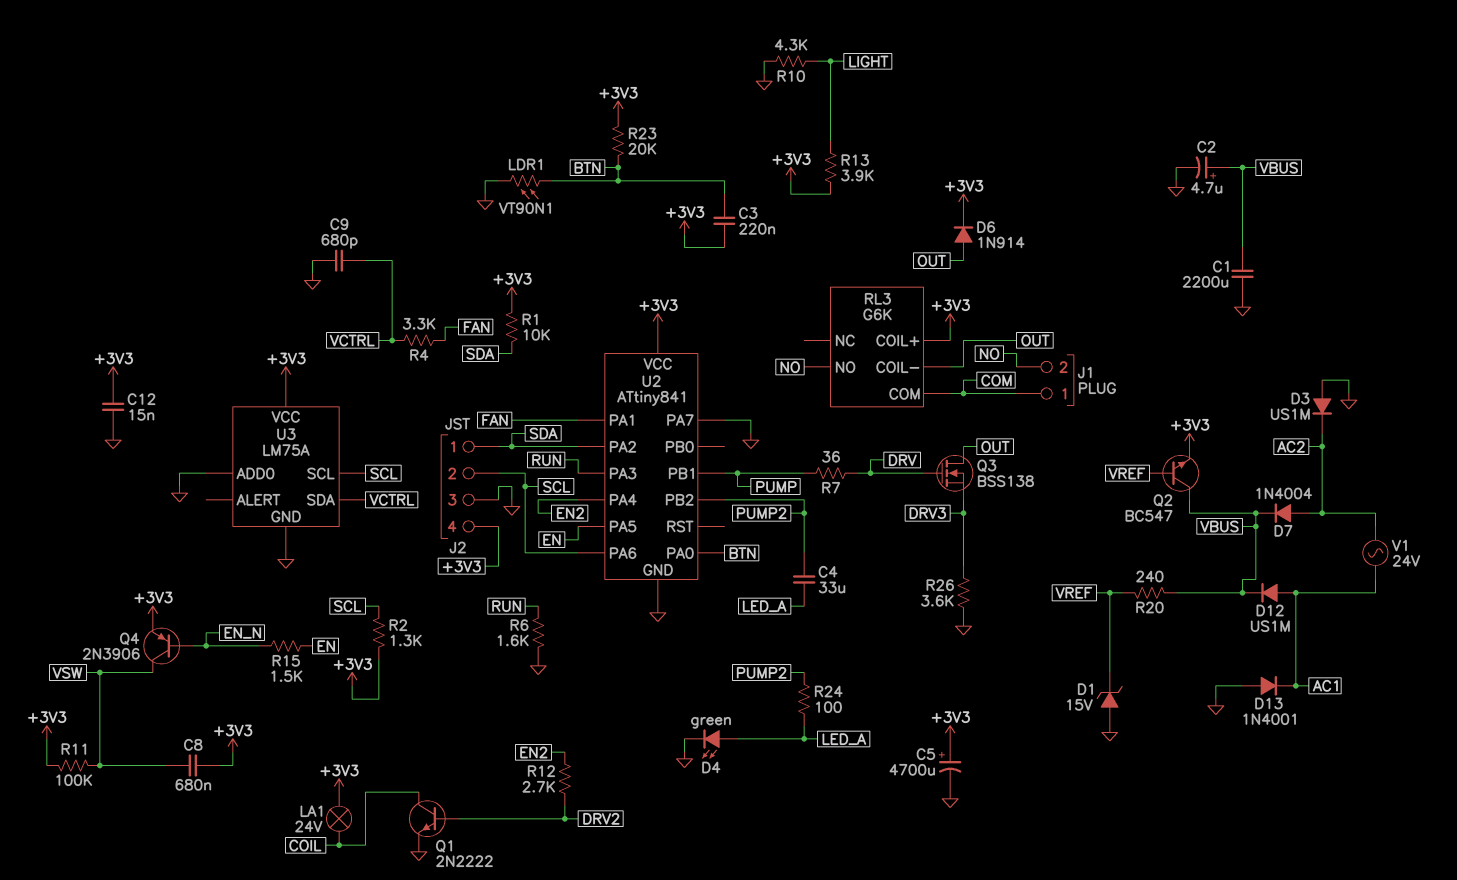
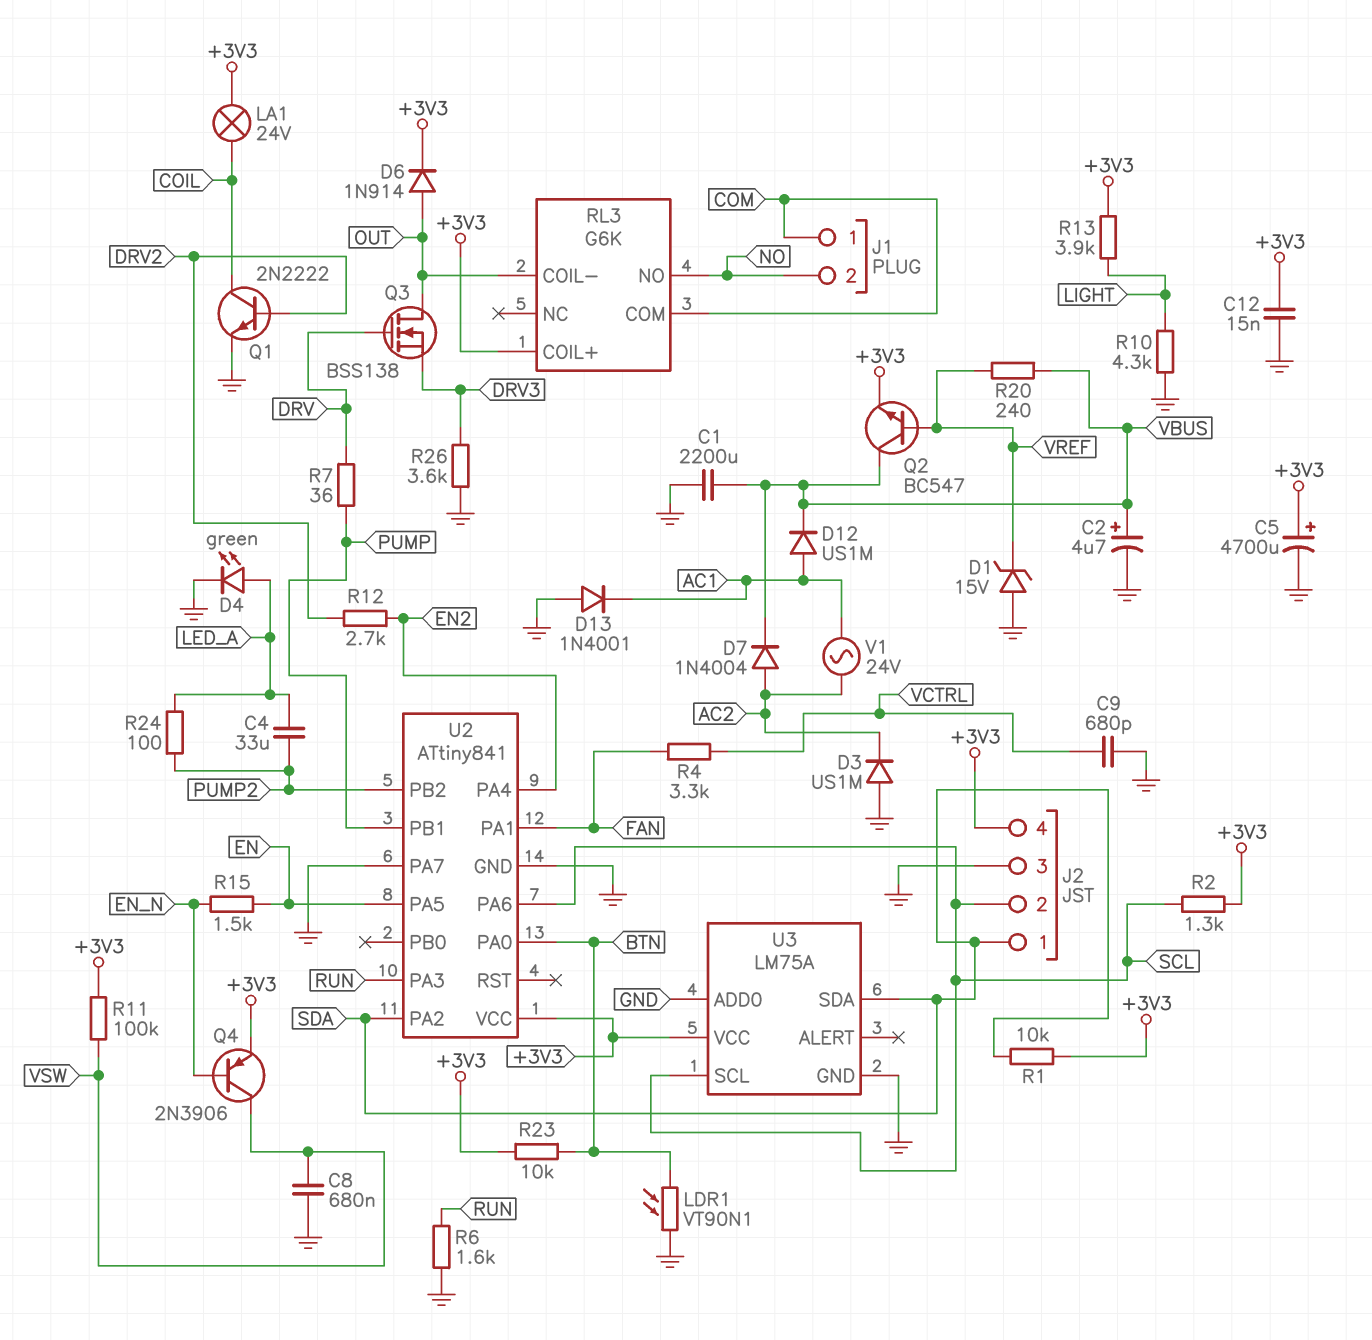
C3: 220nF (+3V3, BTN) -> none
C8: 680nF (+3V3, VSW) -> 680nF (GND, VSW)
R23: 20k (+3V3, BTN) -> 10k (+3V3, BTN)
U3 pin SDA: VCTRL -> SDA

